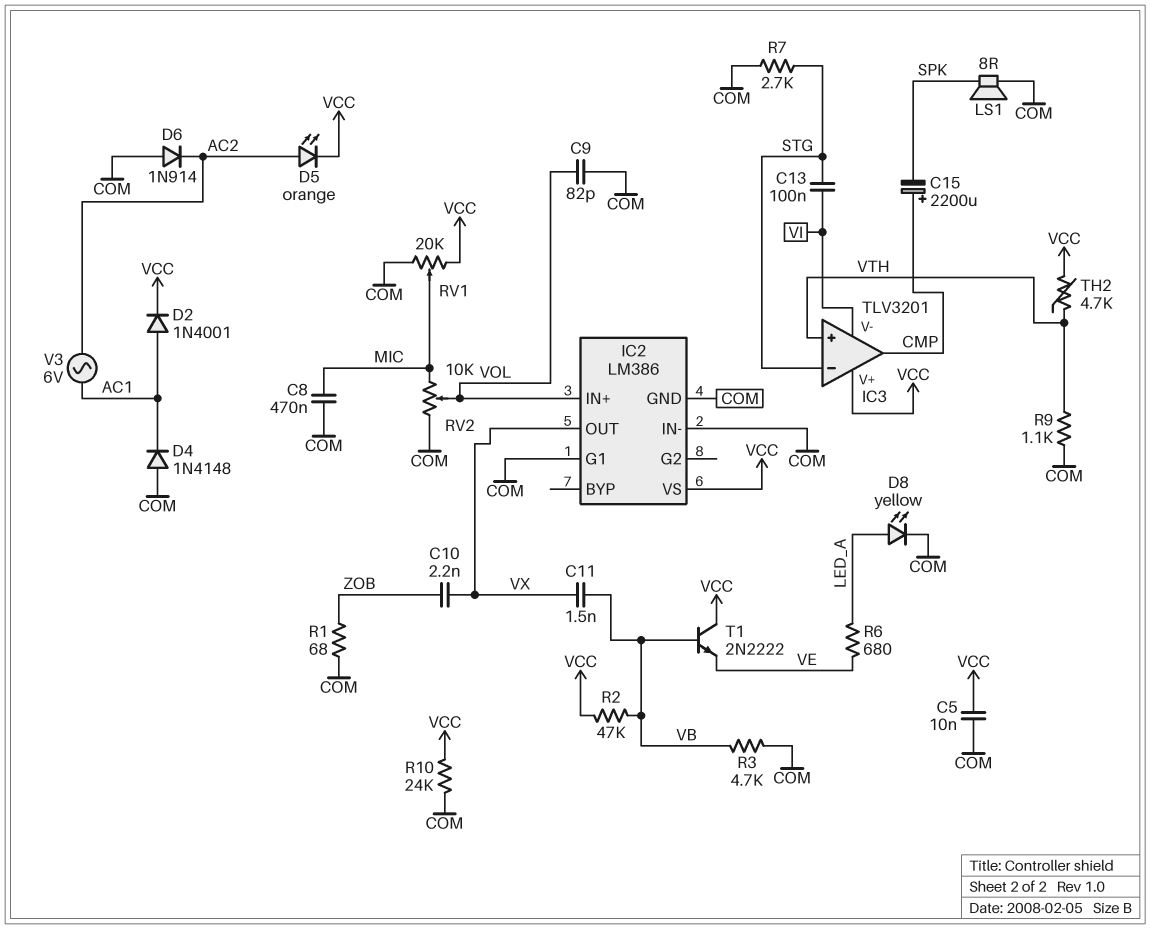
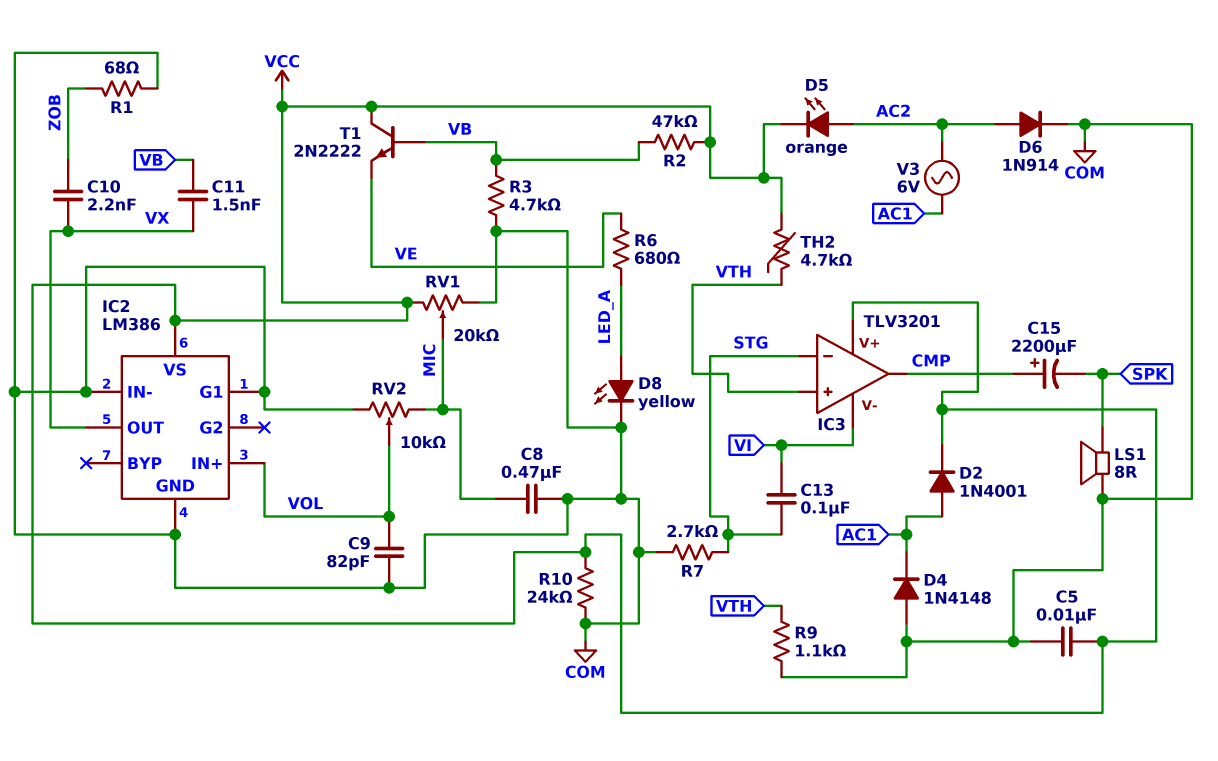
D6: diode 1N914 (A COM, K AC2) -> diode 1N914 (A AC2, K COM)

